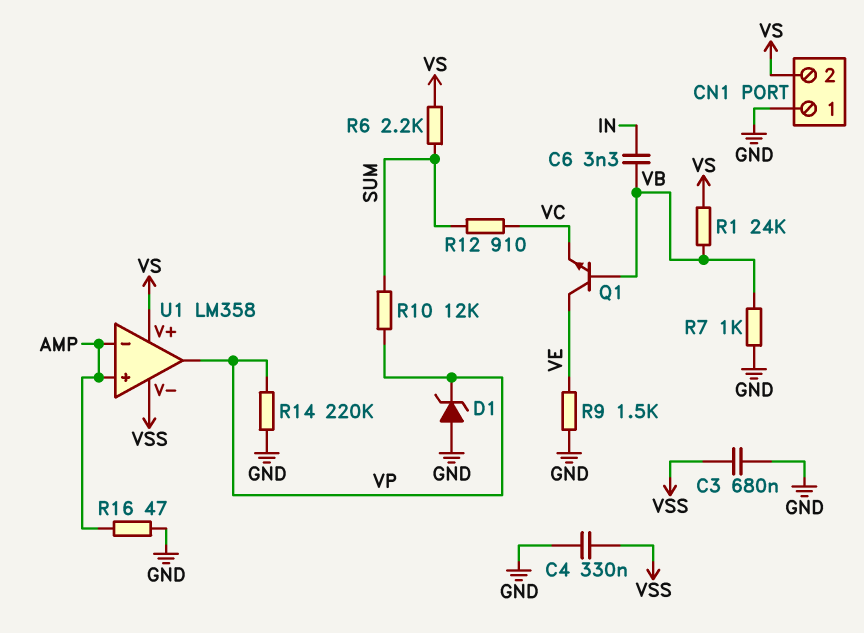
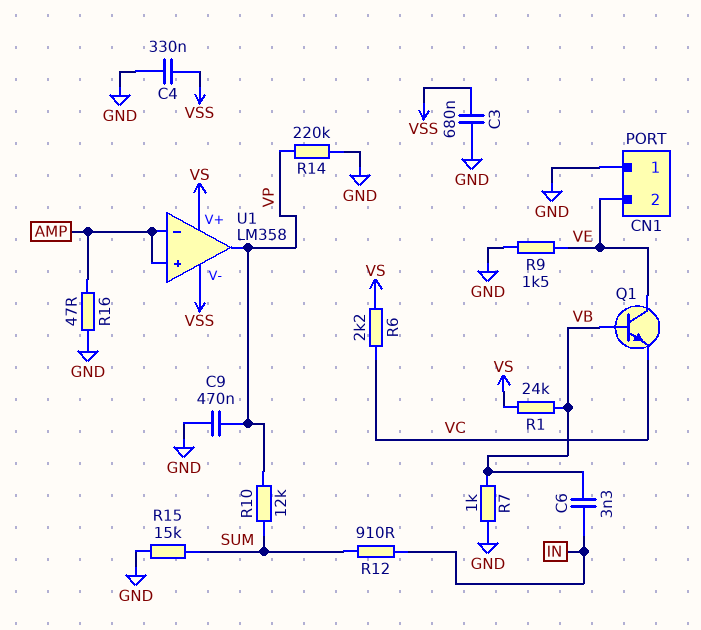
C9: none -> 470nF (GND, VP)
CN1 pin 2: VS -> VE
D1: zener (A GND, K VP) -> none
R6: 2.2k (SUM, VS) -> 2.2k (VC, VS)
R12: 910 (SUM, VC) -> 910 (IN, SUM)
R15: none -> 15k (GND, SUM)

